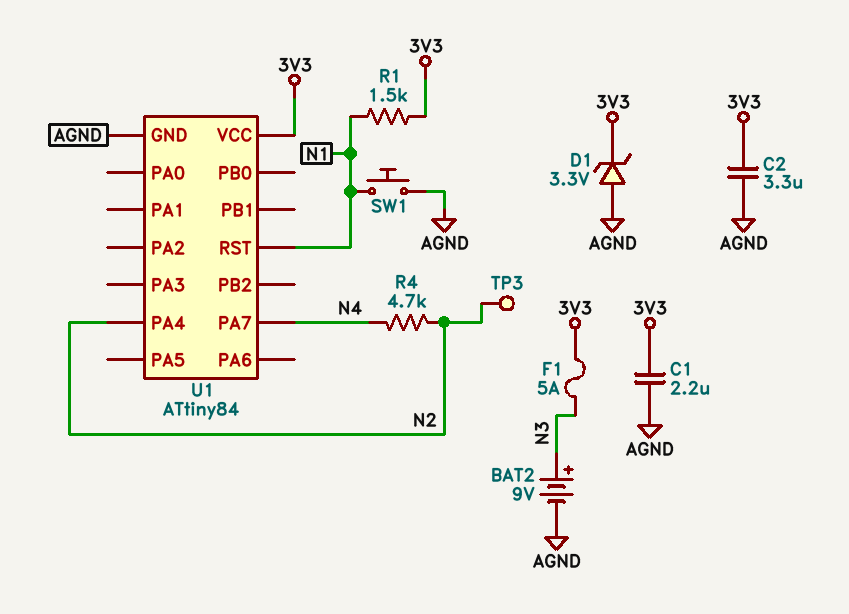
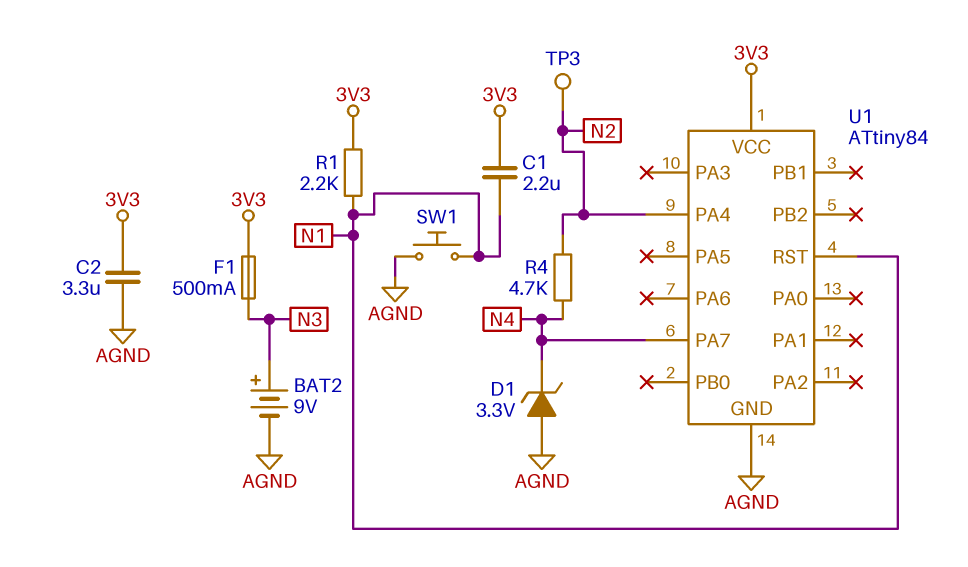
C1: 2.2uF (3V3, AGND) -> 2.2uF (3V3, N1)
D1: zener 3.3V (A AGND, K 3V3) -> zener 3.3V (A AGND, K N4)
F1: 5A (3V3, N3) -> 500mA (3V3, N3)
R1: 1.5k (3V3, N1) -> 2.2k (3V3, N1)

